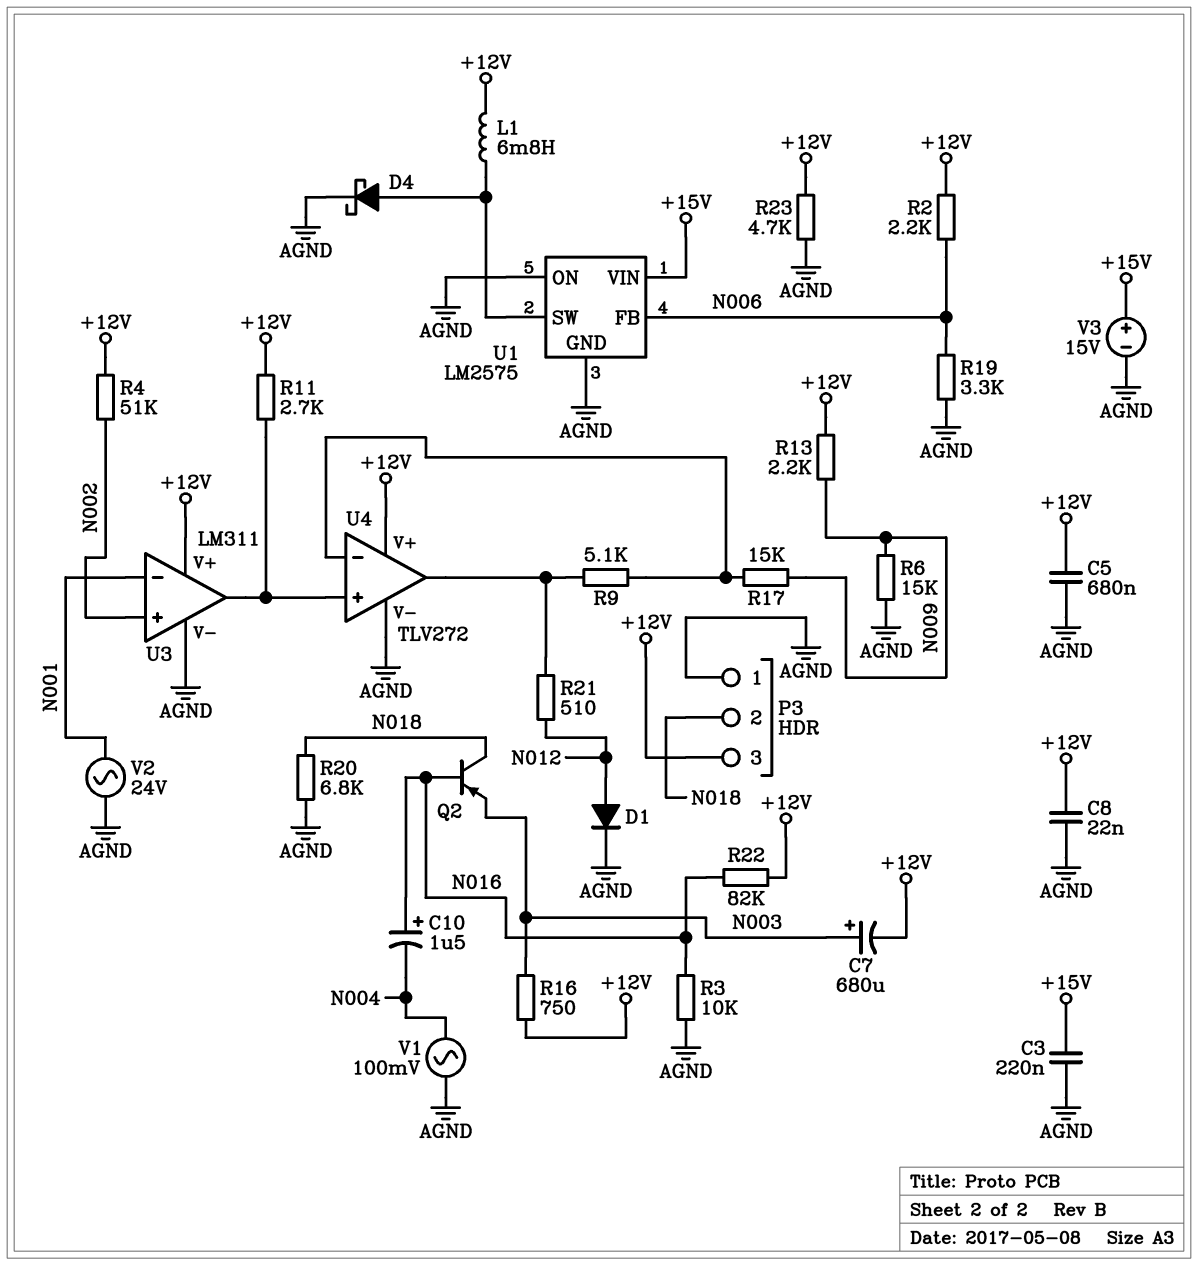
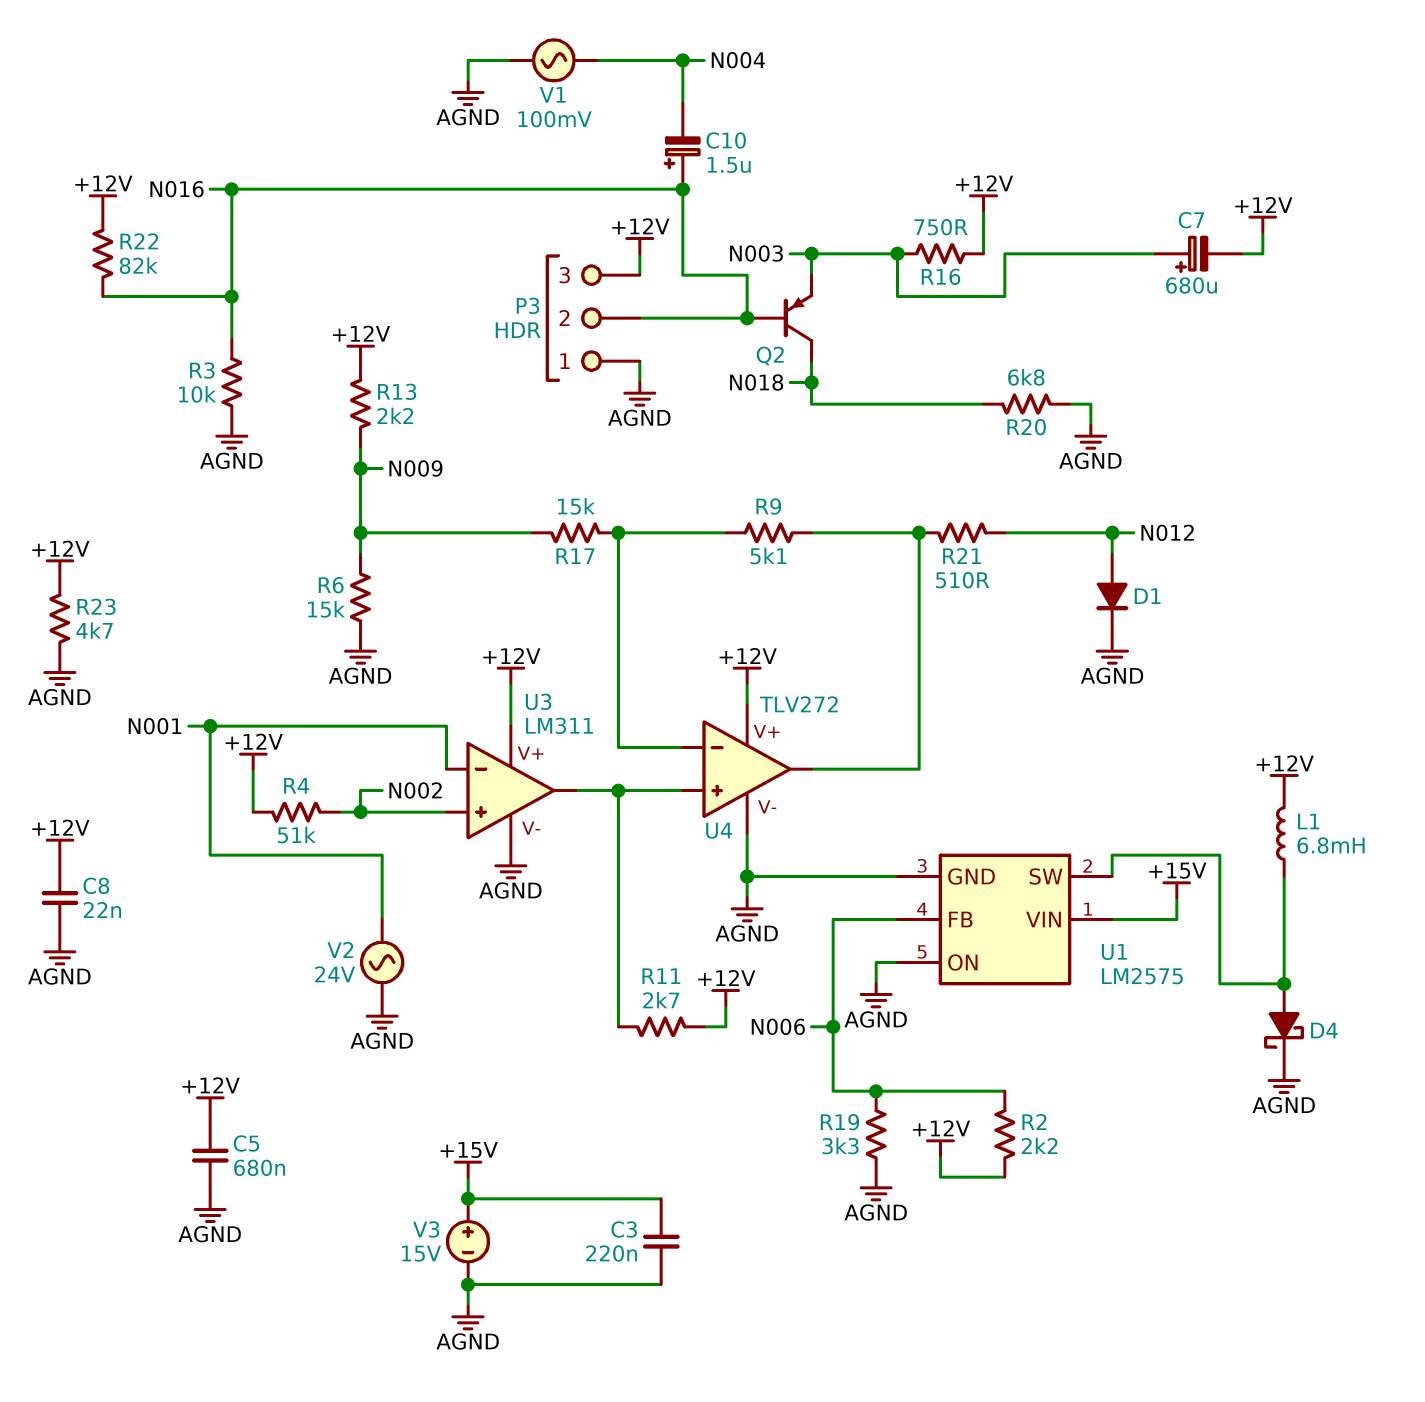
P3 pin 2: N018 -> N016

